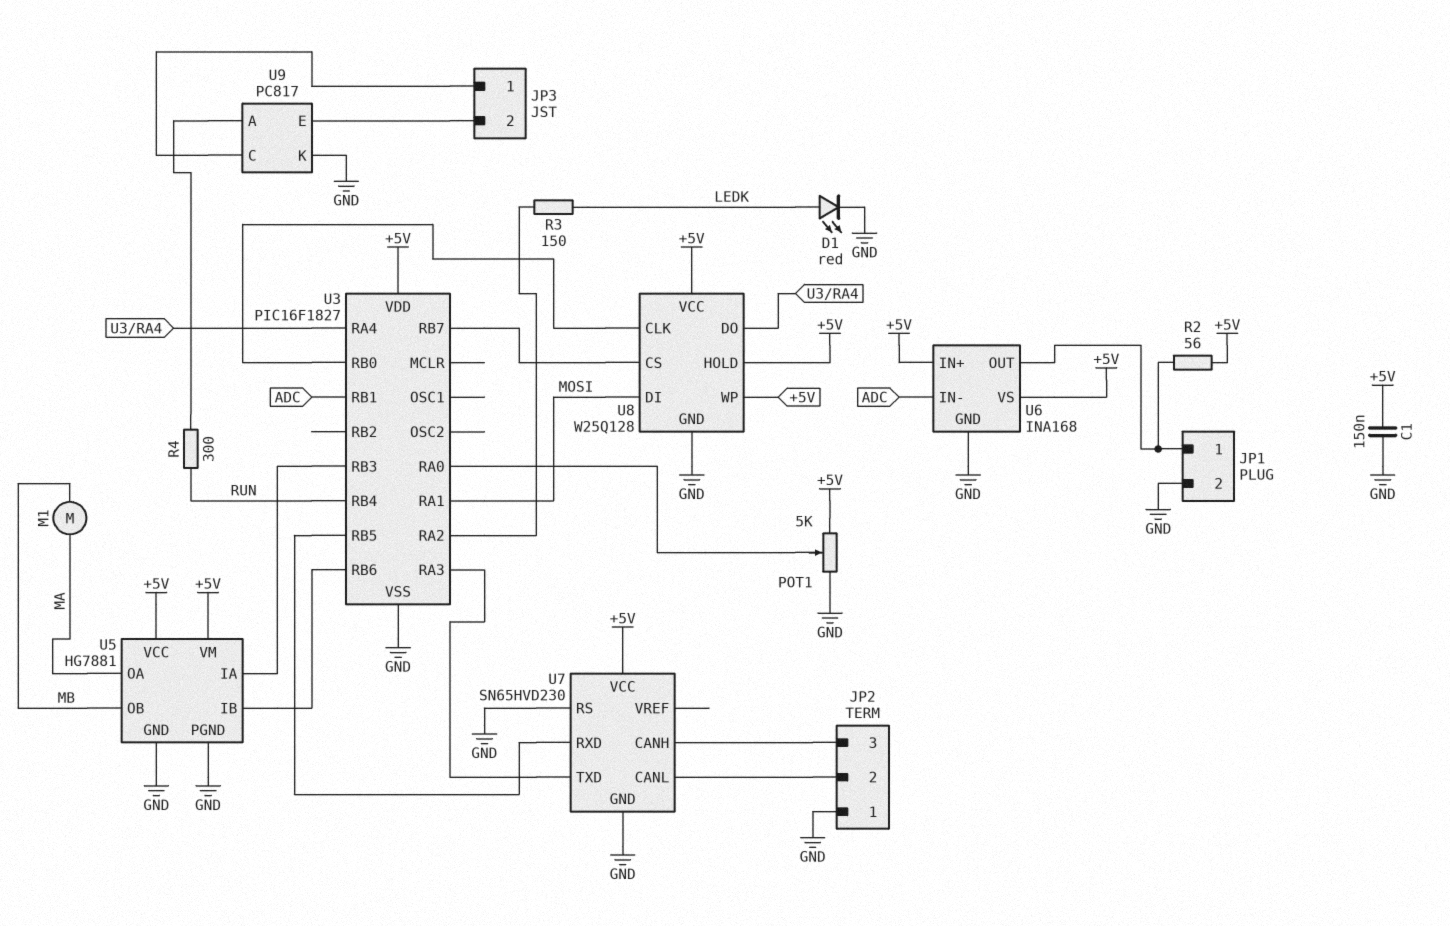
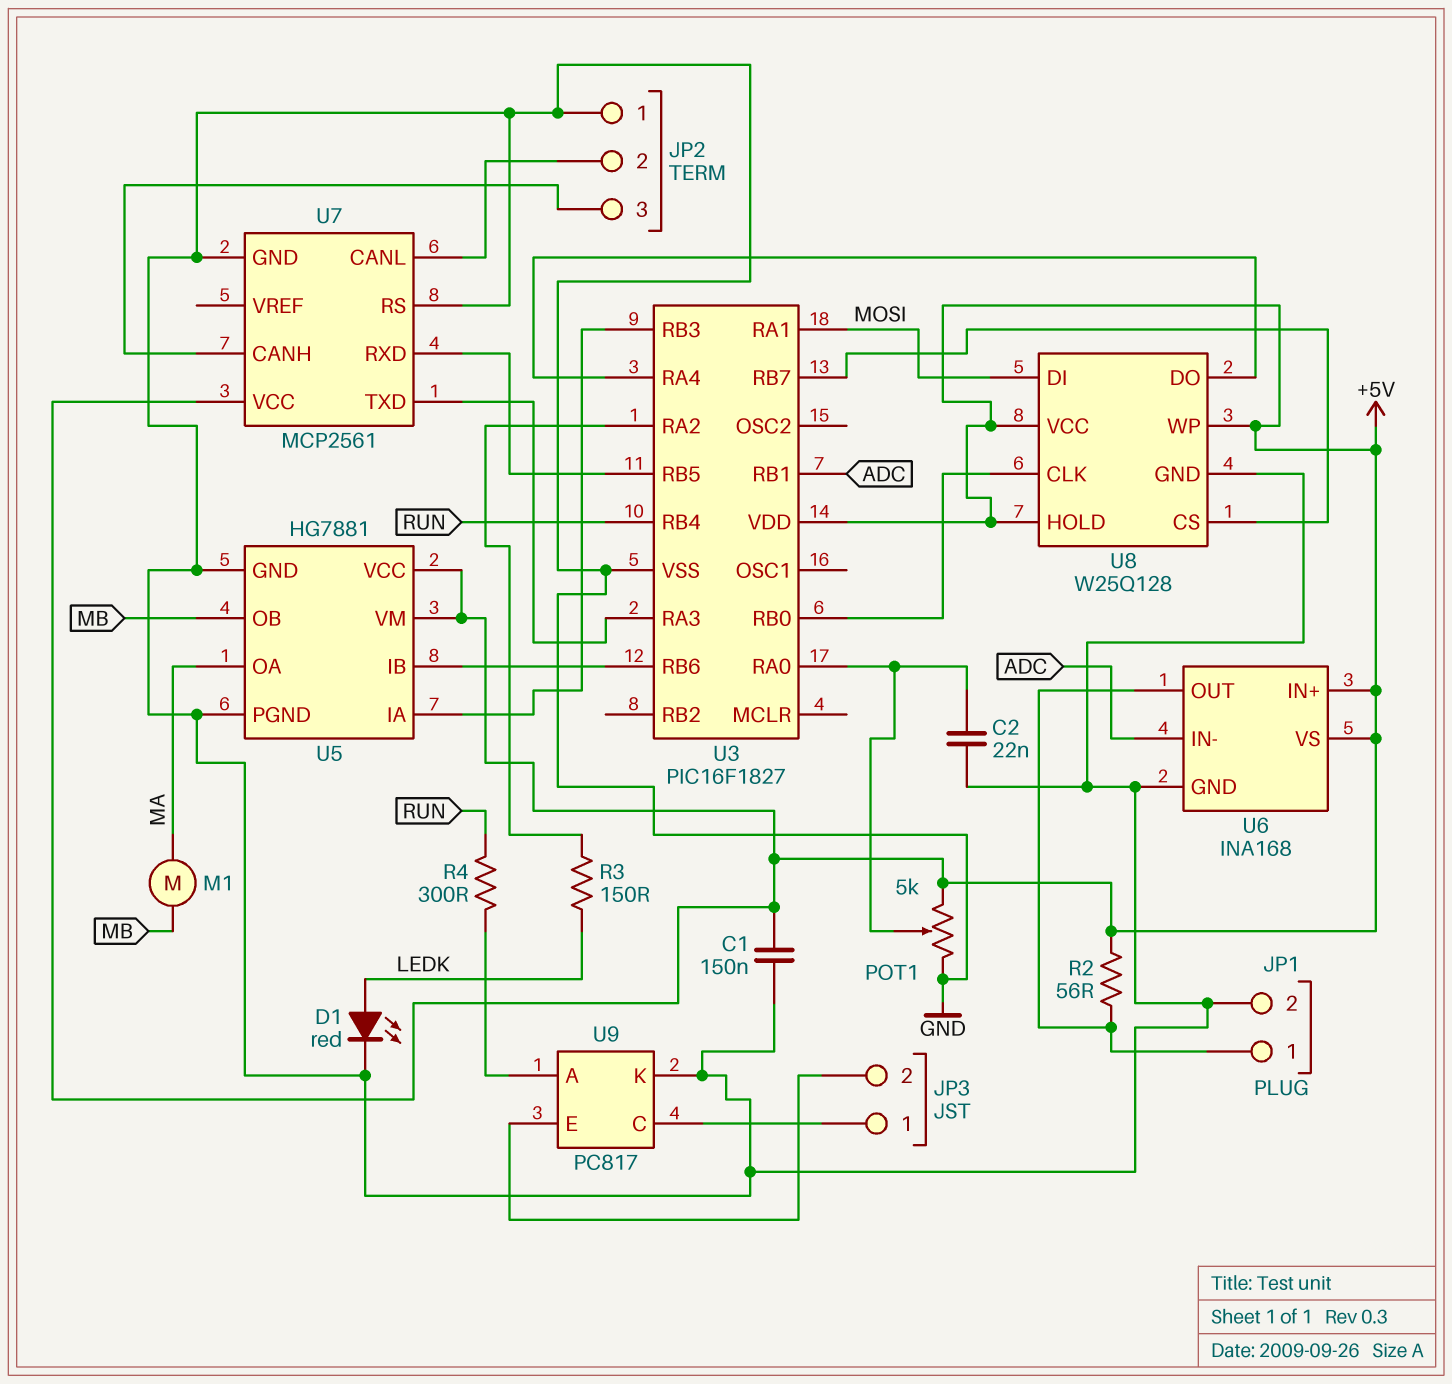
C2: none -> 22nF (GND, U3/RA0)
U7: SN65HVD230 -> MCP2561

